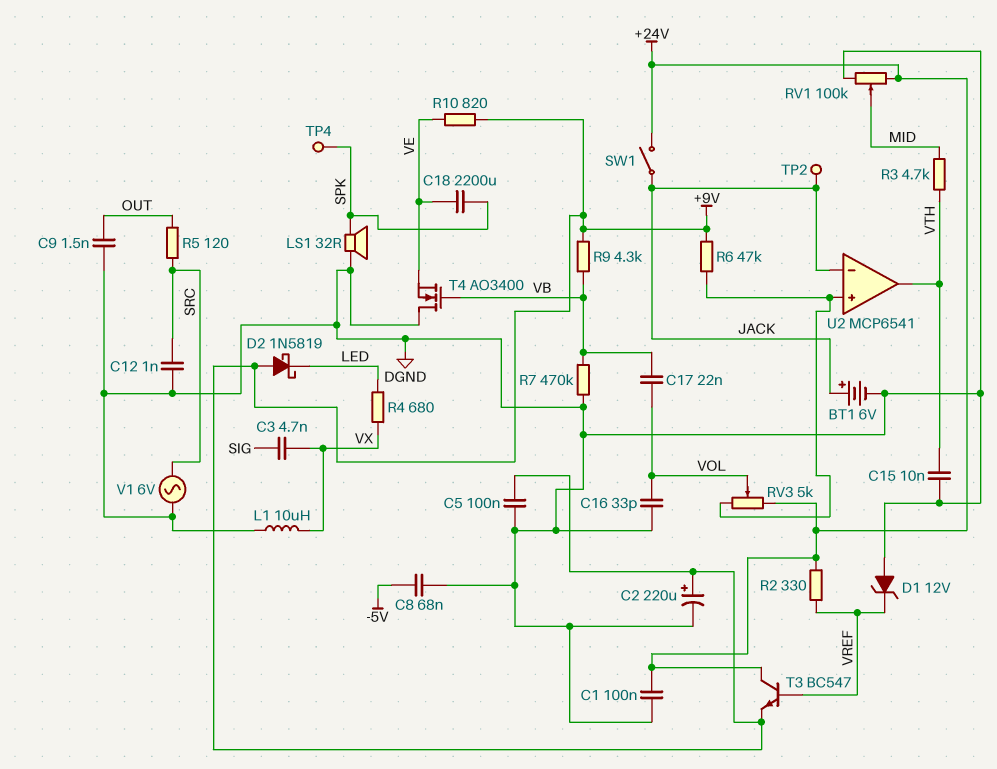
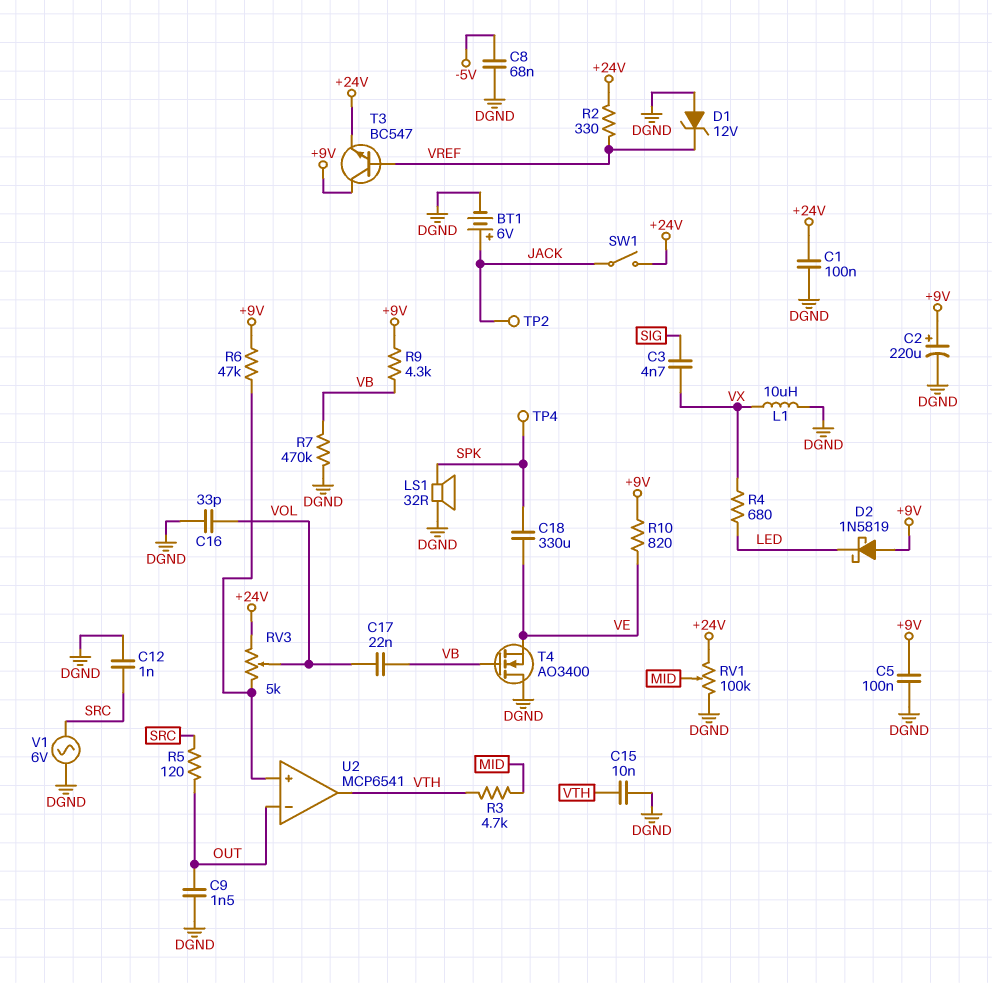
C18: 2200uF (SPK, VE) -> 330uF (SPK, VE)
T3: NPN BC547 (B VREF, C +24V, E +9V) -> NPN BC547 (B VREF, C +9V, E +24V)
U2 pin in-: JACK -> OUT

